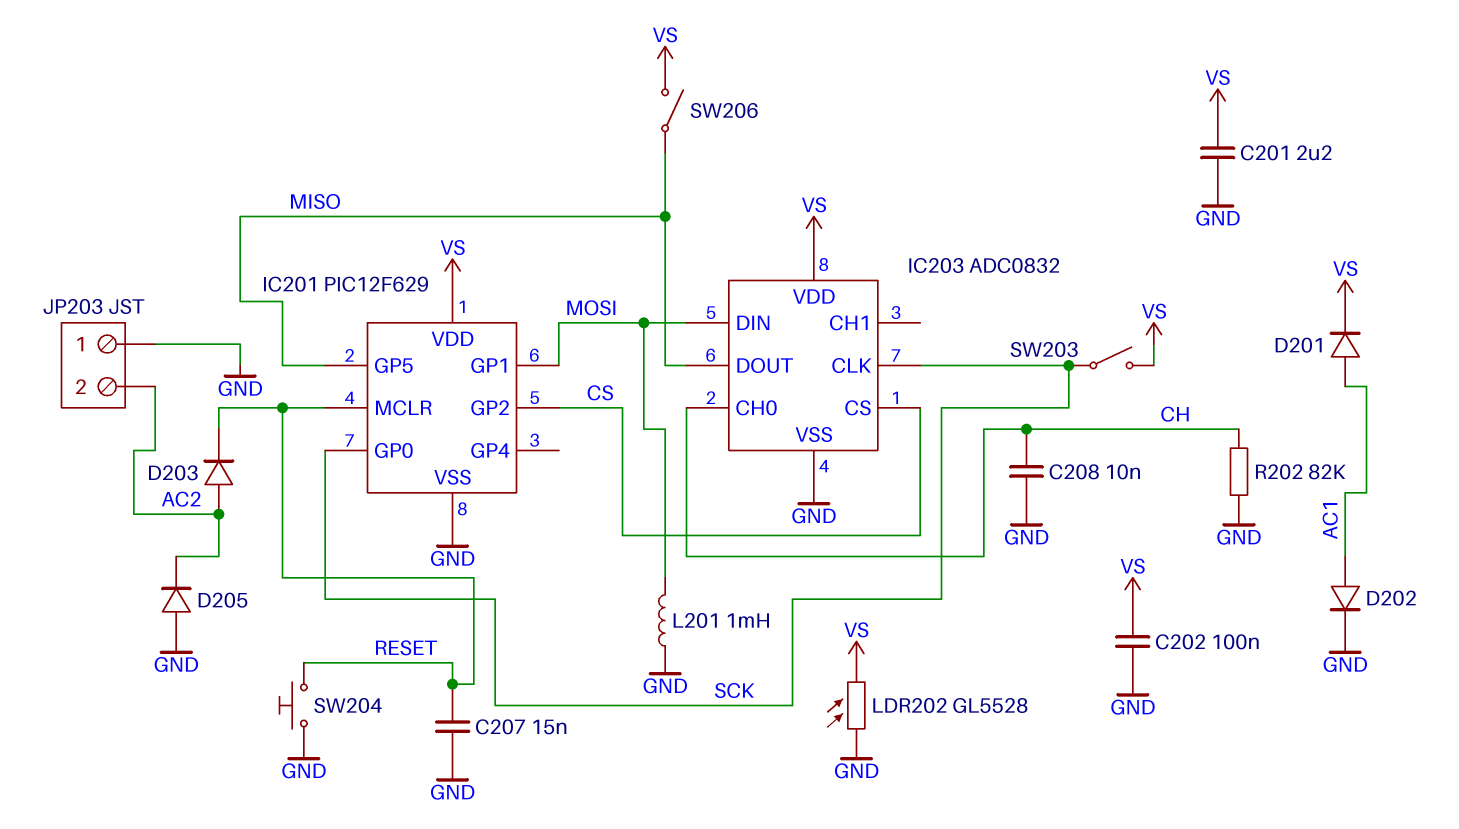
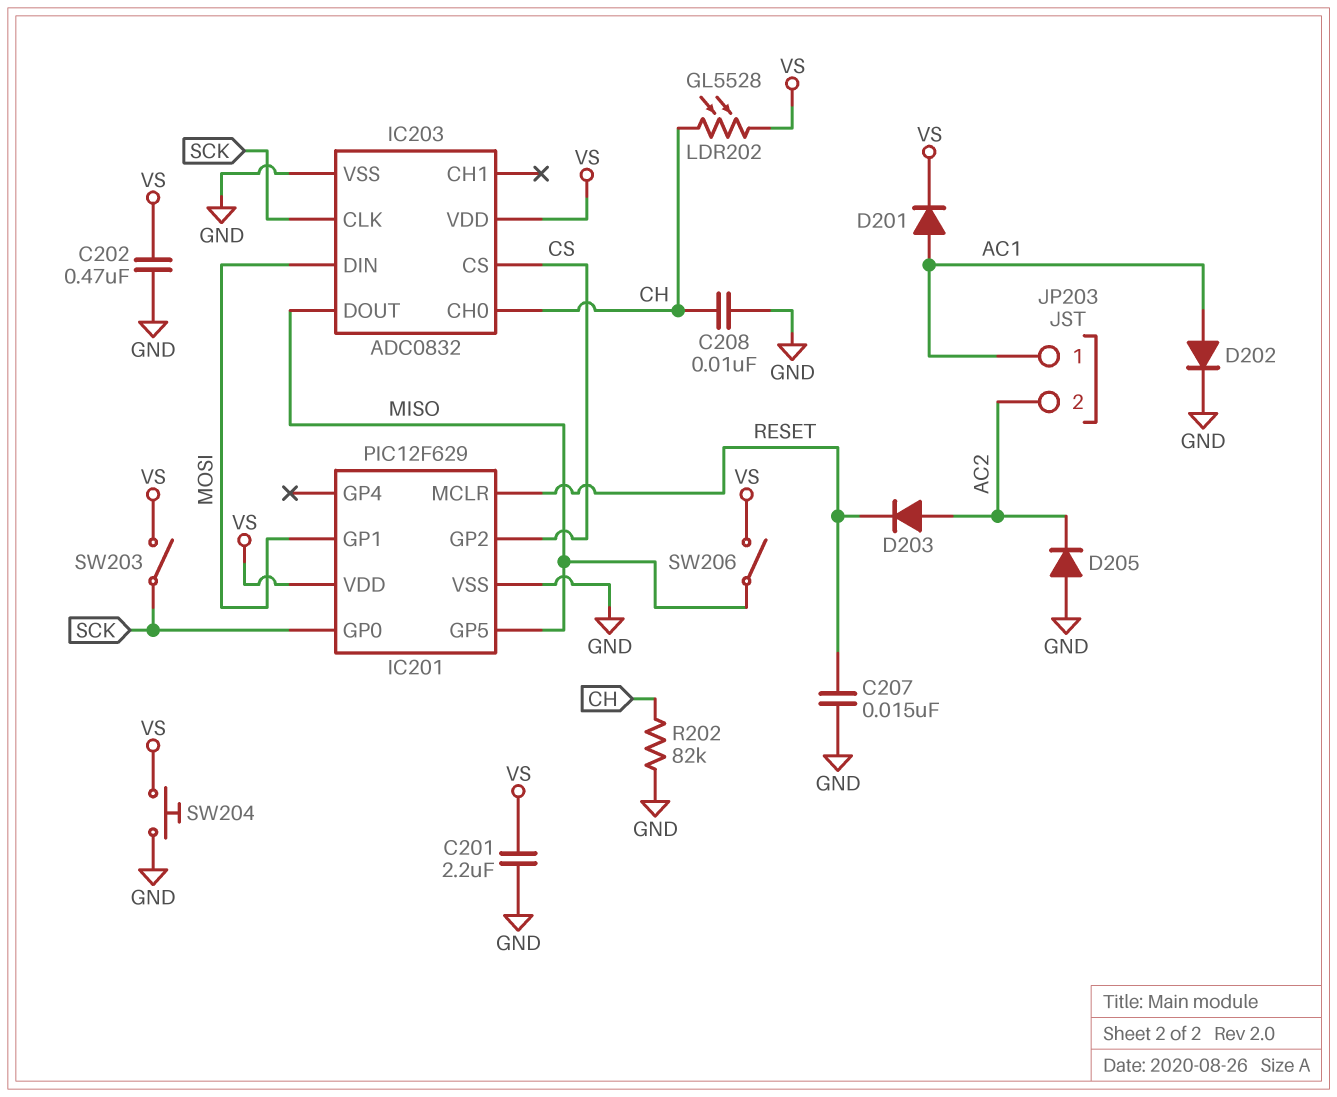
C202: 100nF (GND, VS) -> 470nF (GND, VS)
JP203 pin 1: GND -> AC1
L201: 1mH (GND, MOSI) -> none
LDR202: GL5528 (GND, VS) -> GL5528 (CH, VS)
SW204: button (GND, RESET) -> button (GND, VS)

